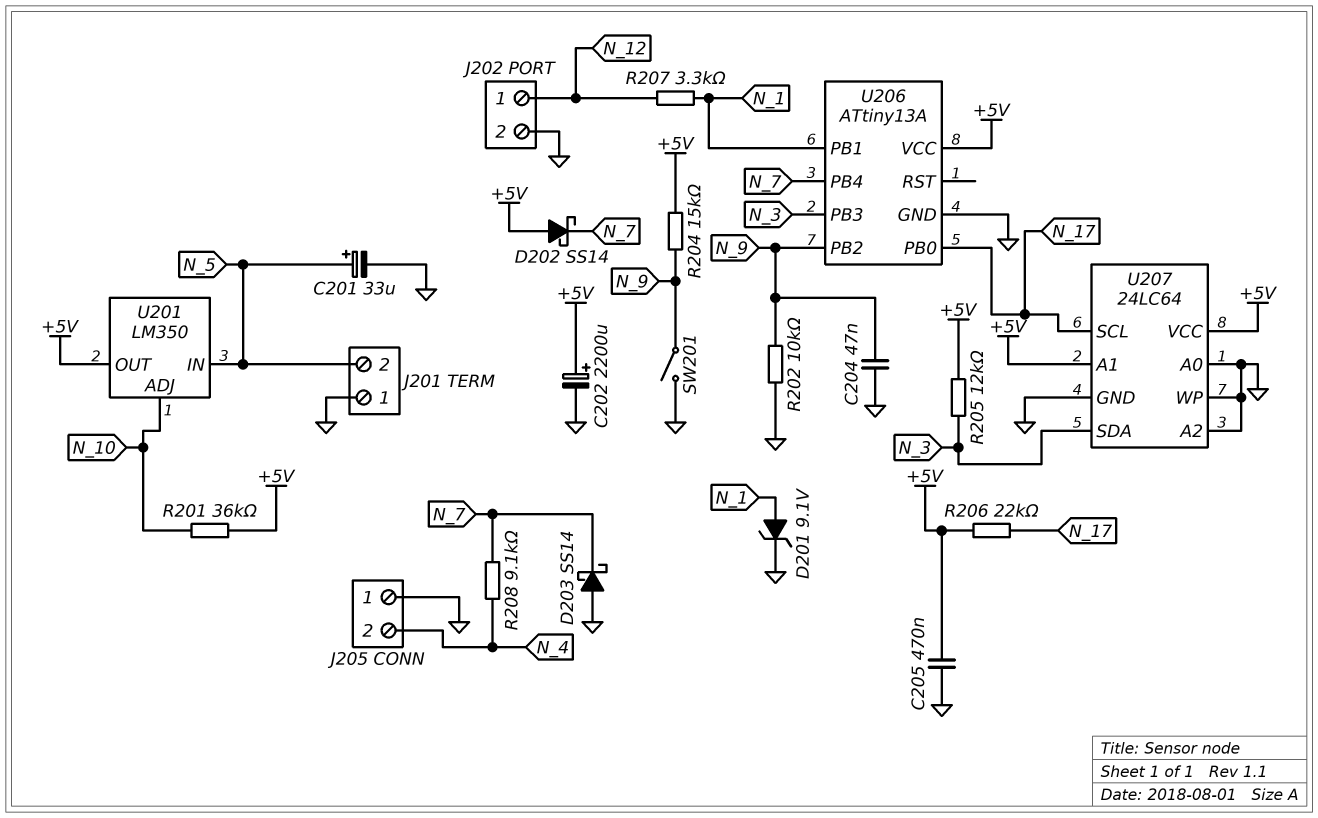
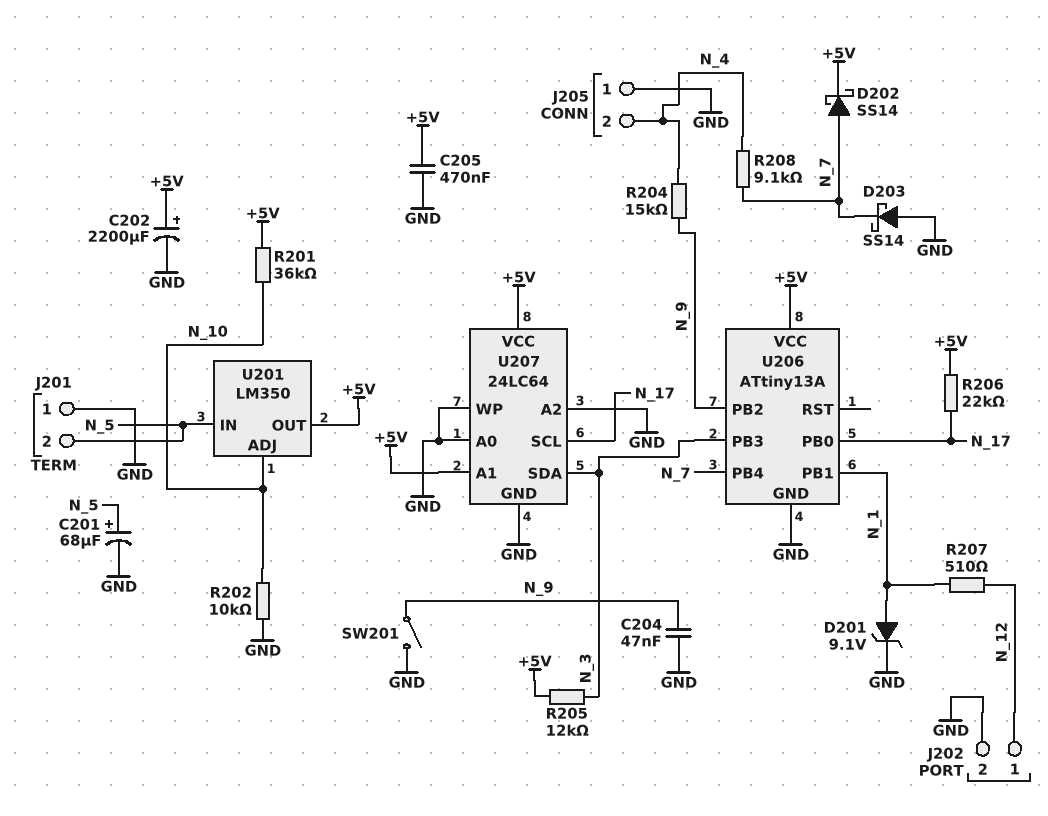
C201: 33uF (plus N_5, minus GND) -> 68uF (plus N_5, minus GND)
D202: schottky SS14 (A +5V, K N_7) -> schottky SS14 (A N_7, K +5V)
R202: 10k (GND, N_9) -> 10k (GND, N_10)
R204: 15k (+5V, N_9) -> 15k (N_4, N_9)
R207: 3.3k (N_1, N_12) -> 510 (N_1, N_12)

